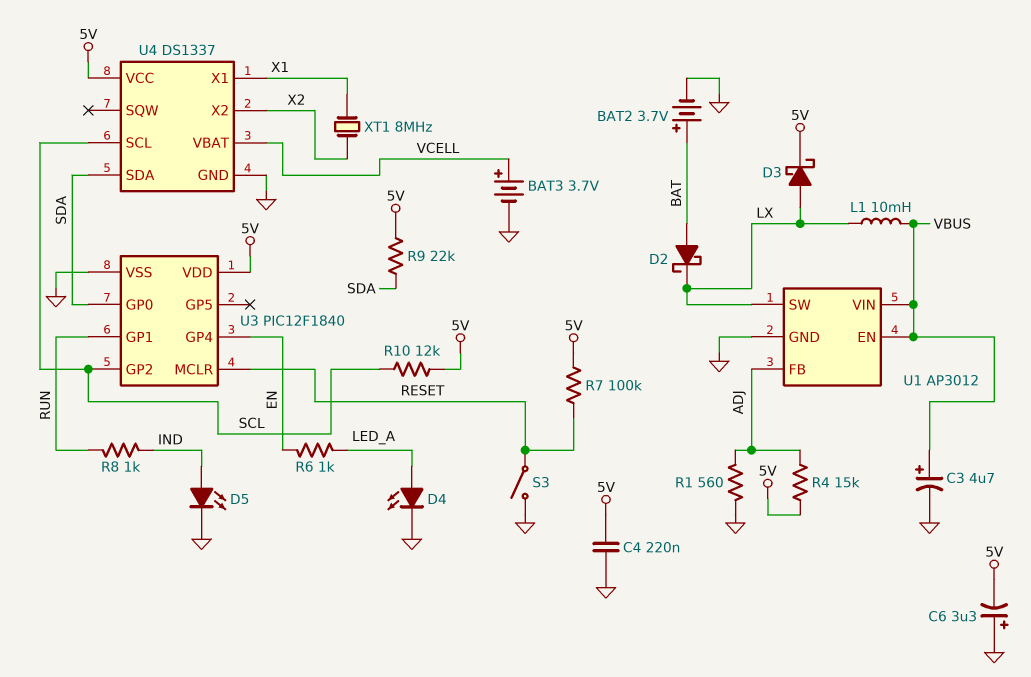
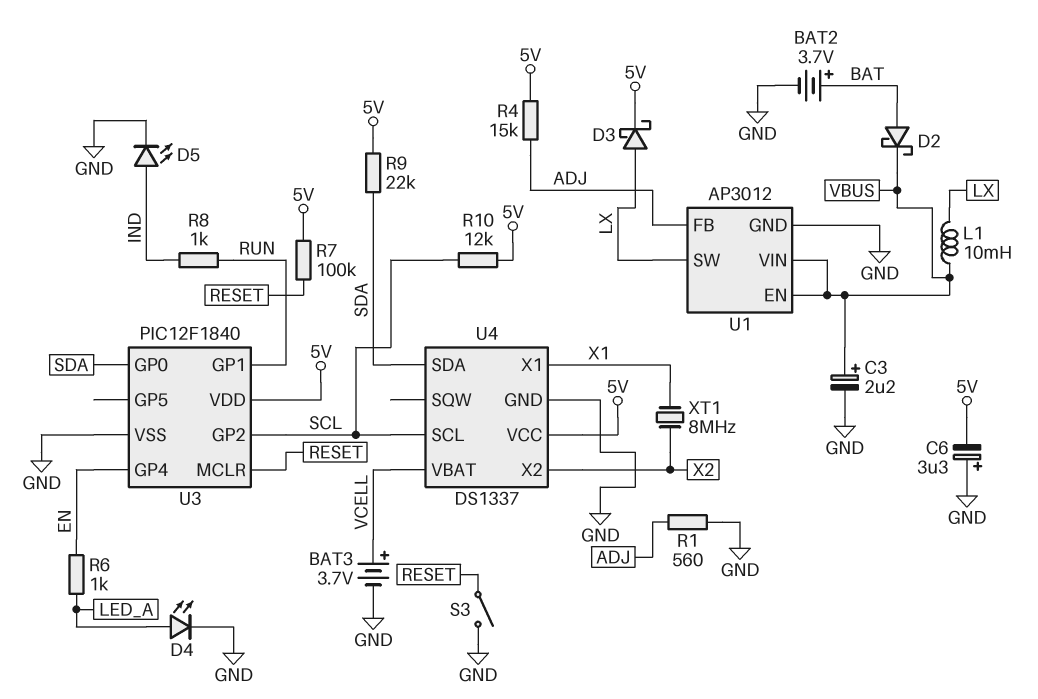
C3: 4.7uF (plus VBUS, minus GND) -> 2.2uF (plus VBUS, minus GND)
C4: 220nF (5V, GND) -> none
D2: schottky (A BAT, K LX) -> schottky (A BAT, K VBUS)

